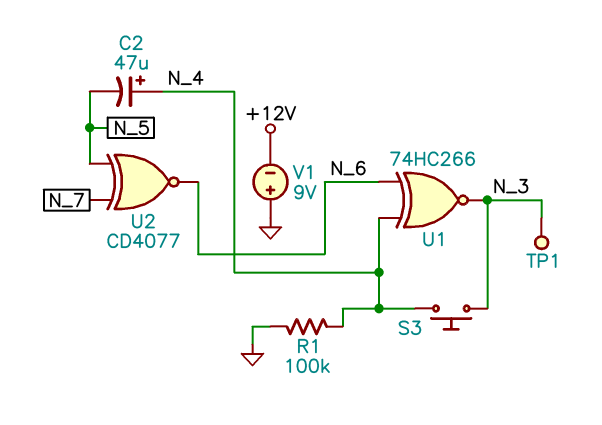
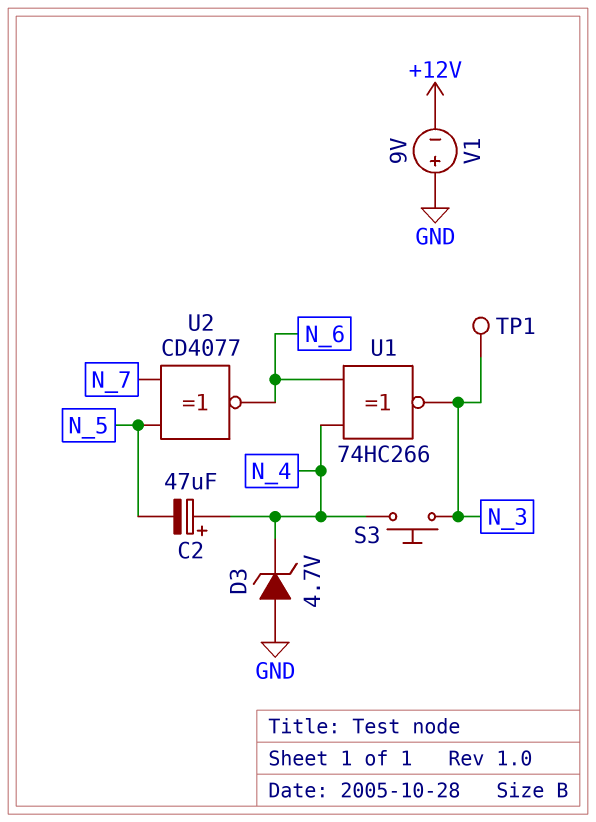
D3: none -> zener 4.7V (A GND, K N_4)
R1: 100k (GND, N_4) -> none

